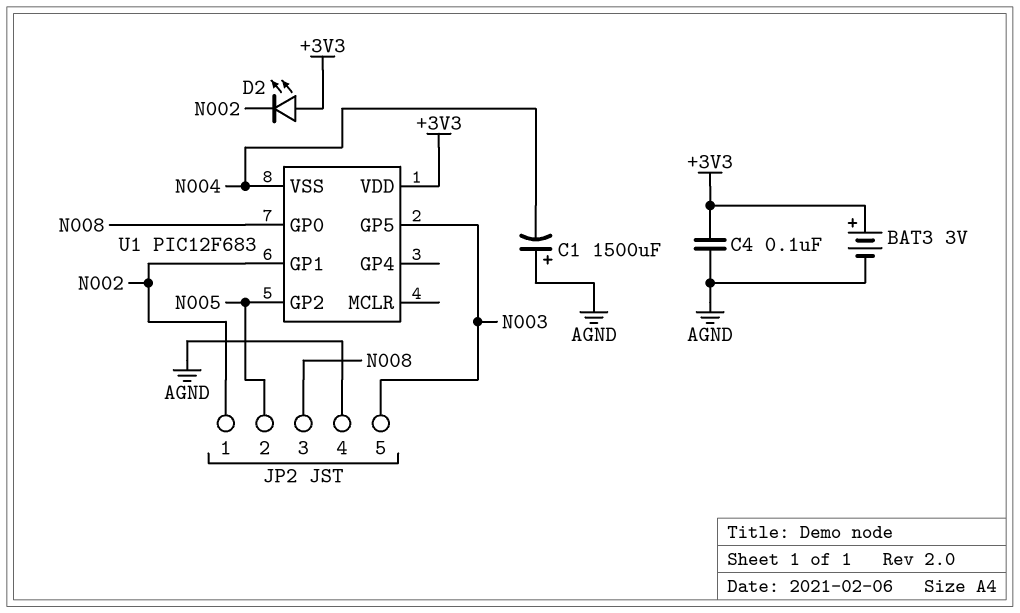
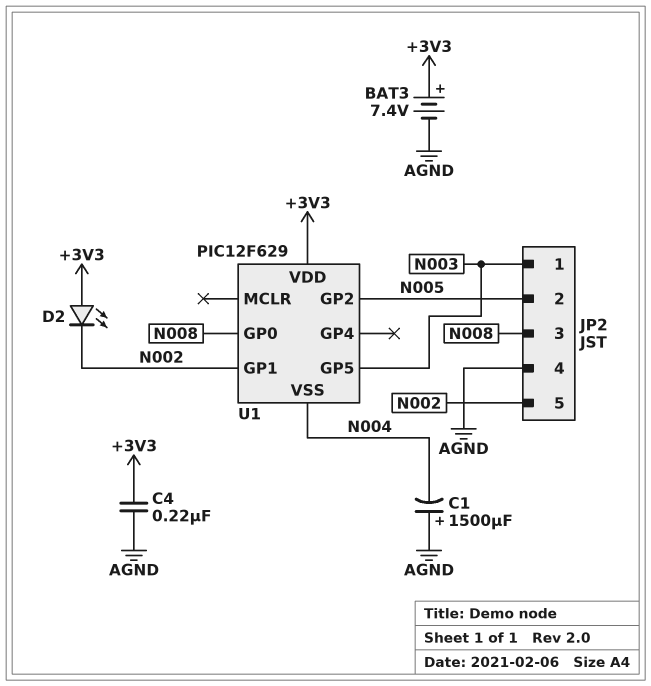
BAT3: 3V (plus +3V3, minus AGND) -> 7.4V (plus +3V3, minus AGND)
C4: 100nF (+3V3, AGND) -> 220nF (+3V3, AGND)
JP2 pin 1: N002 -> N003
JP2 pin 5: N003 -> N002
U1: PIC12F683 -> PIC12F629

